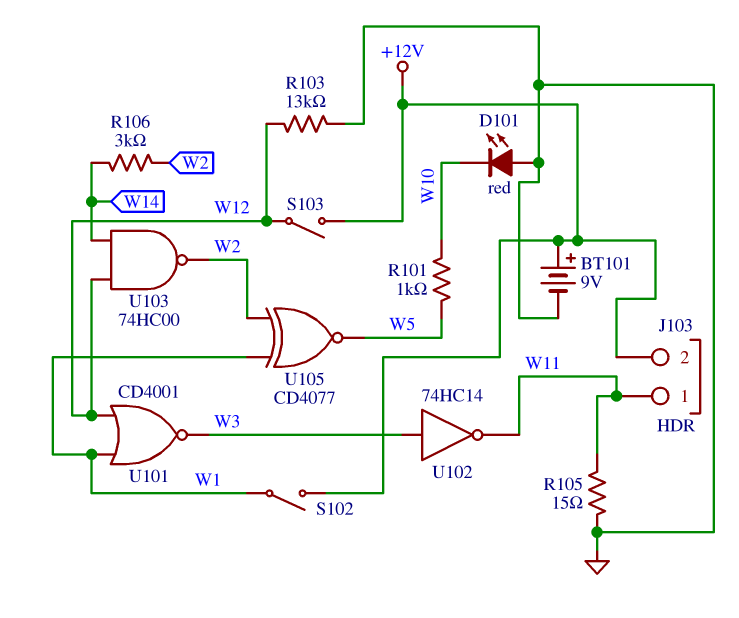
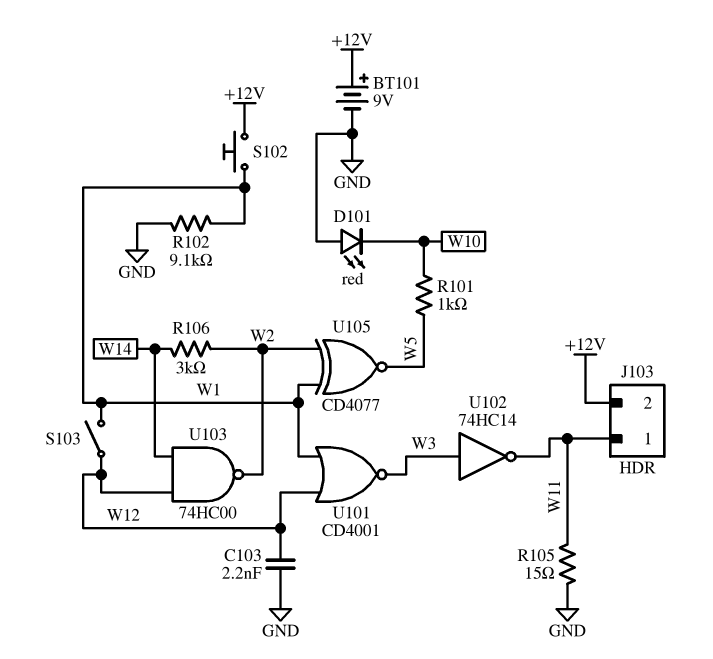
C103: none -> 2.2nF (GND, W12)
R102: none -> 9.1k (GND, W1)
R103: 13k (GND, W12) -> none
S102: switch (+12V, W1) -> button (+12V, W1)
S103: switch (+12V, W12) -> switch (W1, W12)

